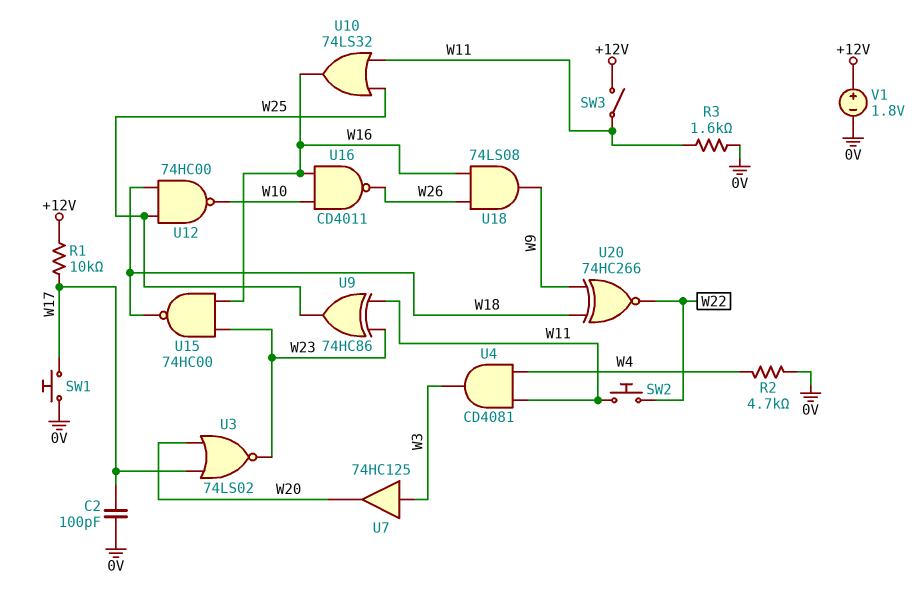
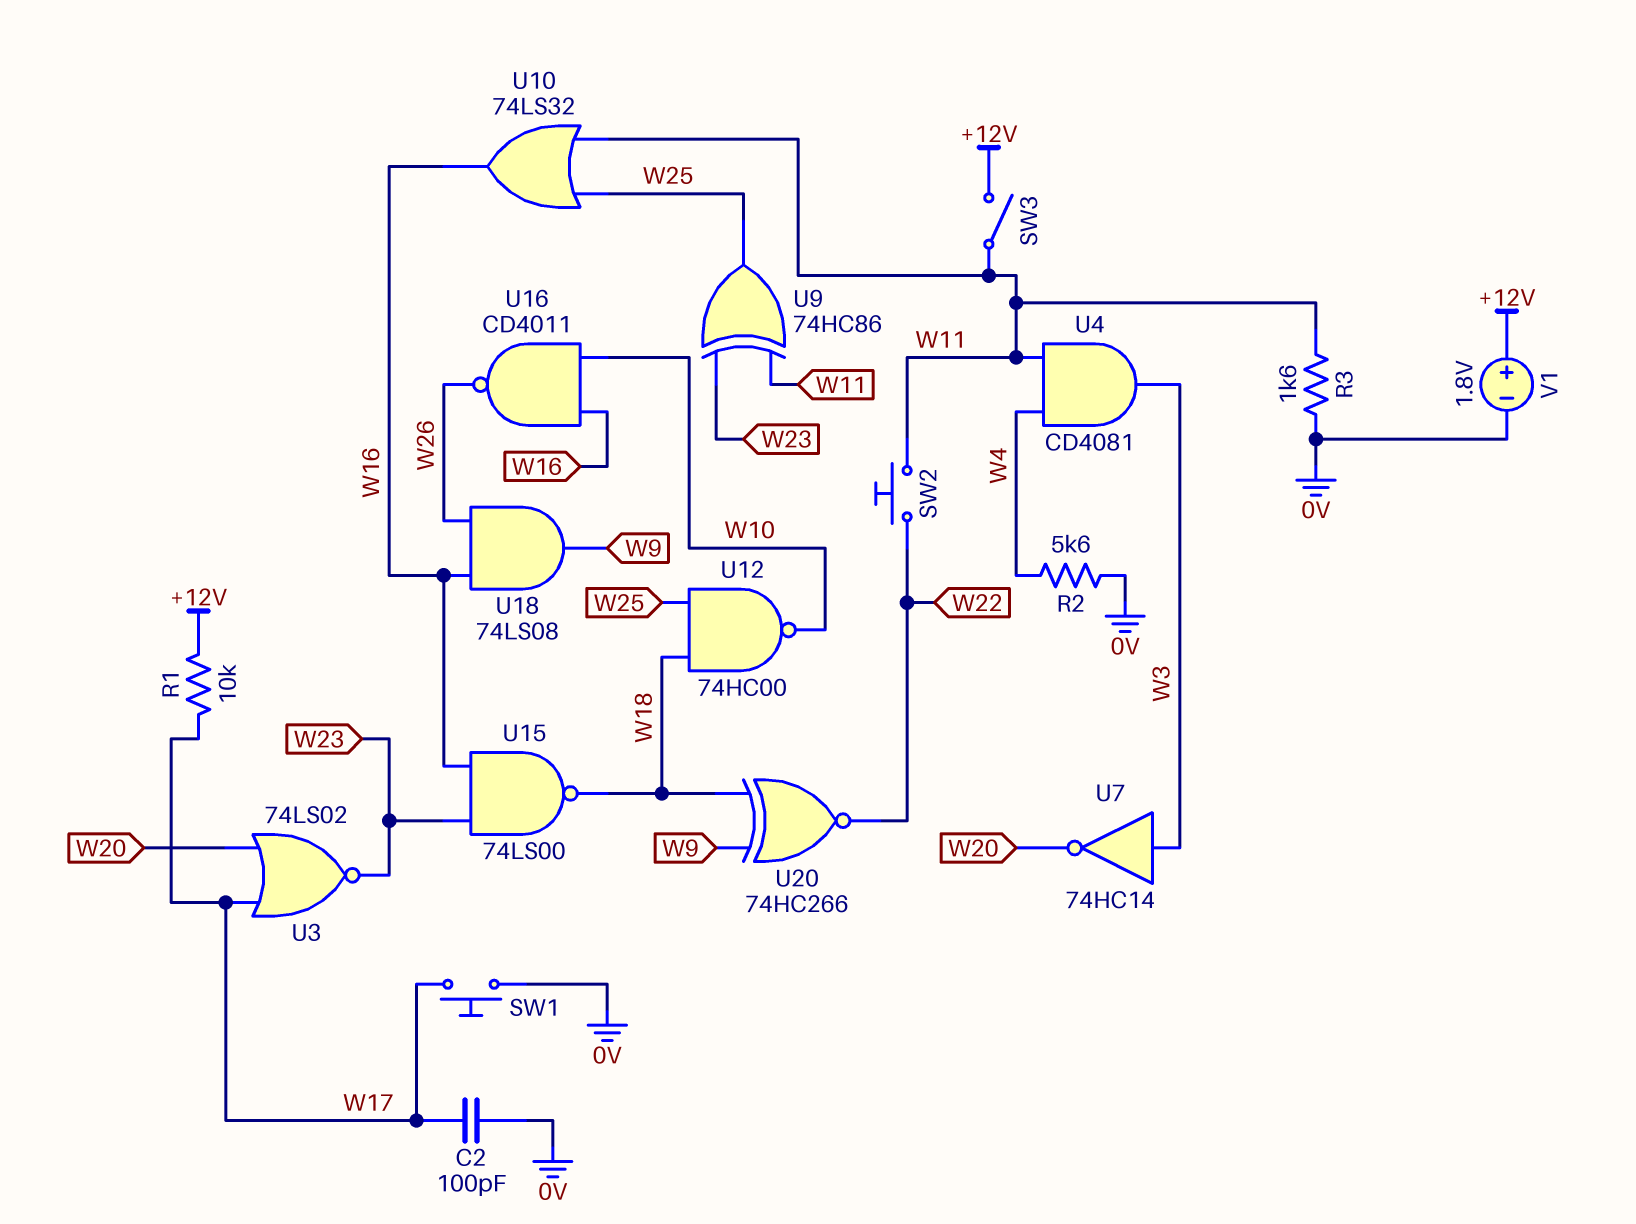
R2: 4.7k (0V, W4) -> 5.6k (0V, W4)
U7: buffer 74HC125 (in W3, out W20) -> NOT 74HC14 (in W3, out W20)
U15: NAND 74HC00 (in W16, in W23, out W18) -> NAND 74LS00 (in W16, in W23, out W18)

